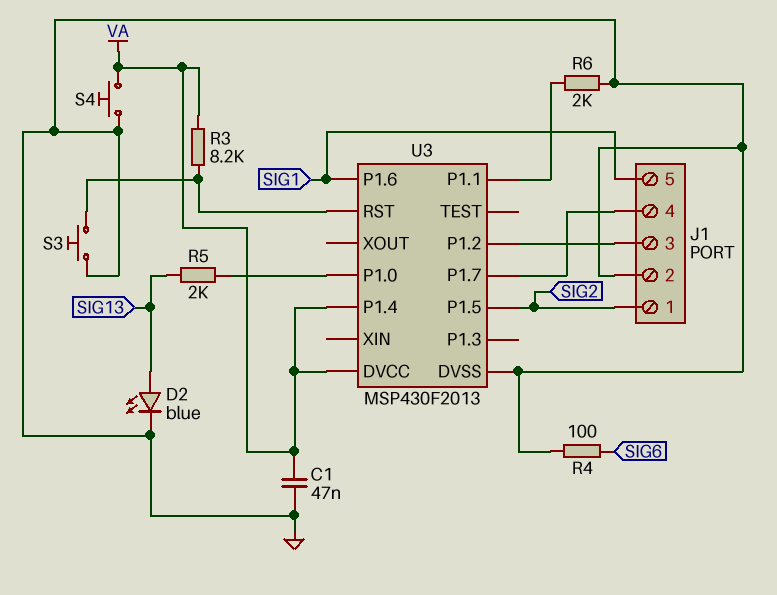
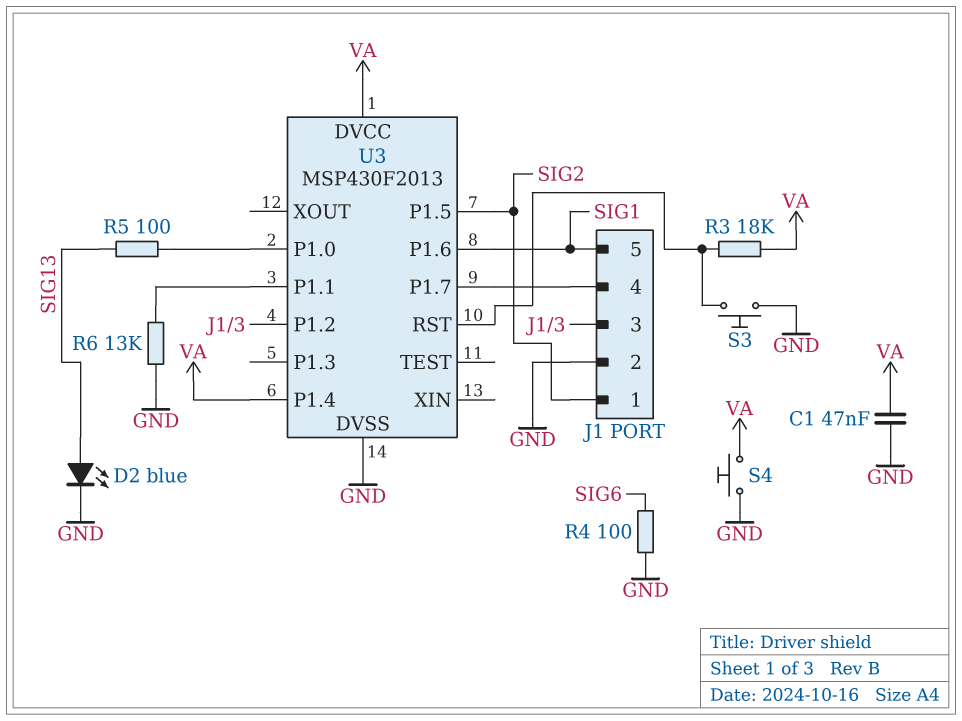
R3: 8.2k (U3/RST, VA) -> 18k (U3/RST, VA)
R5: 2k (SIG13, U3/P1.0) -> 100 (SIG13, U3/P1.0)
R6: 2k (GND, U3/P1.1) -> 13k (GND, U3/P1.1)

